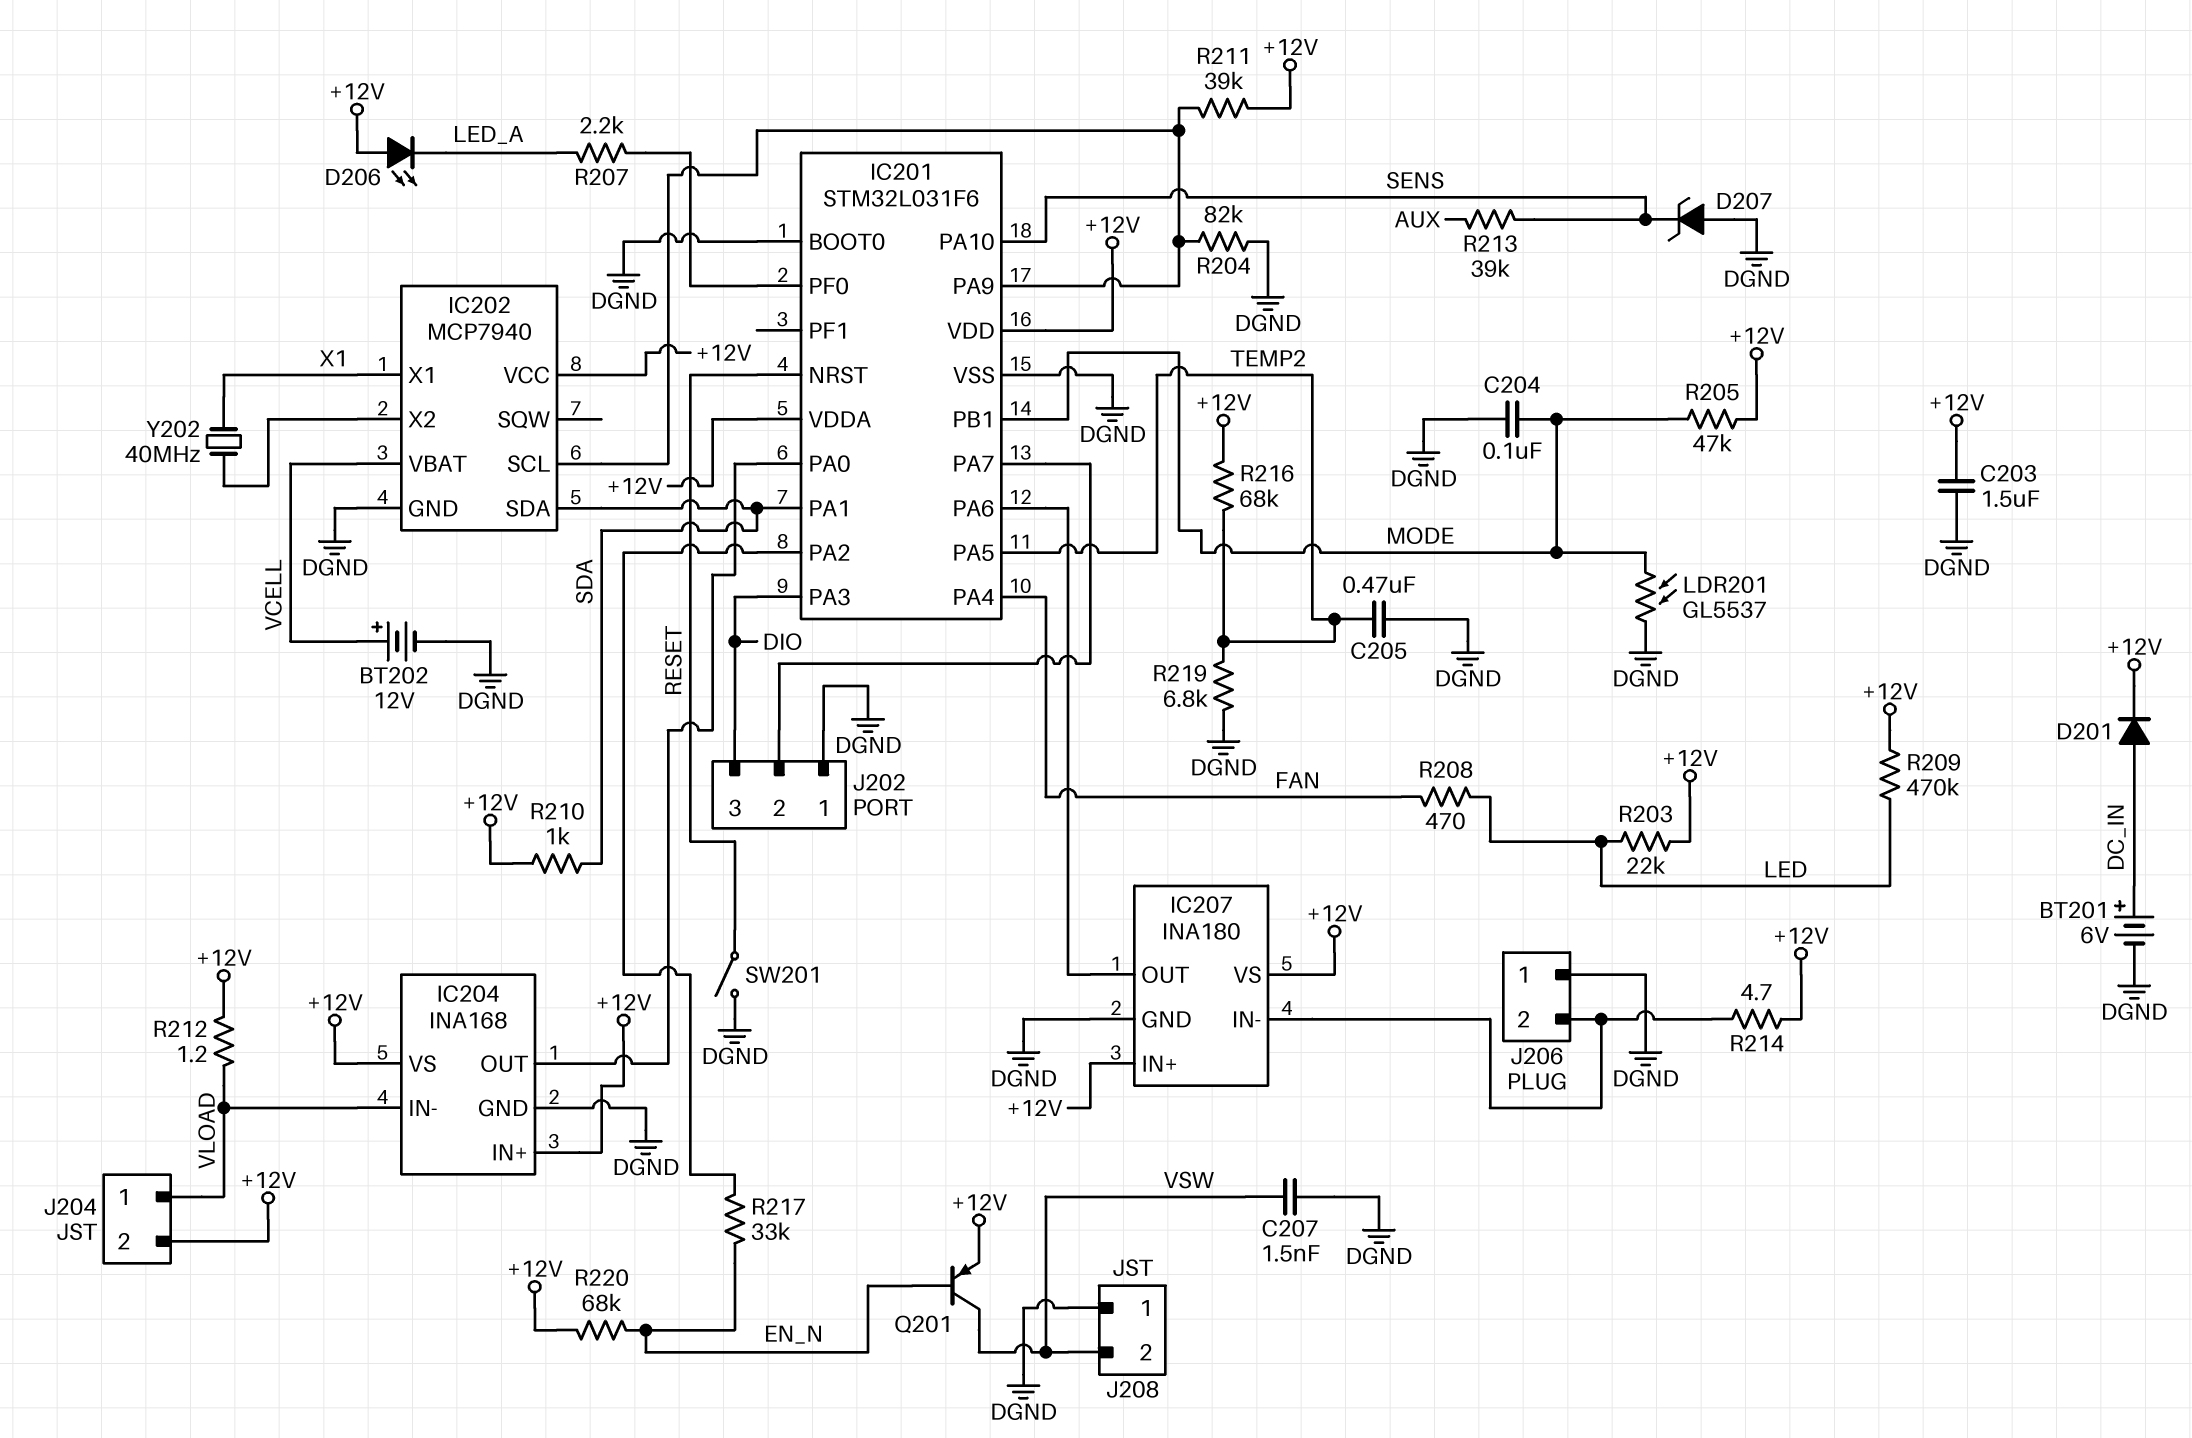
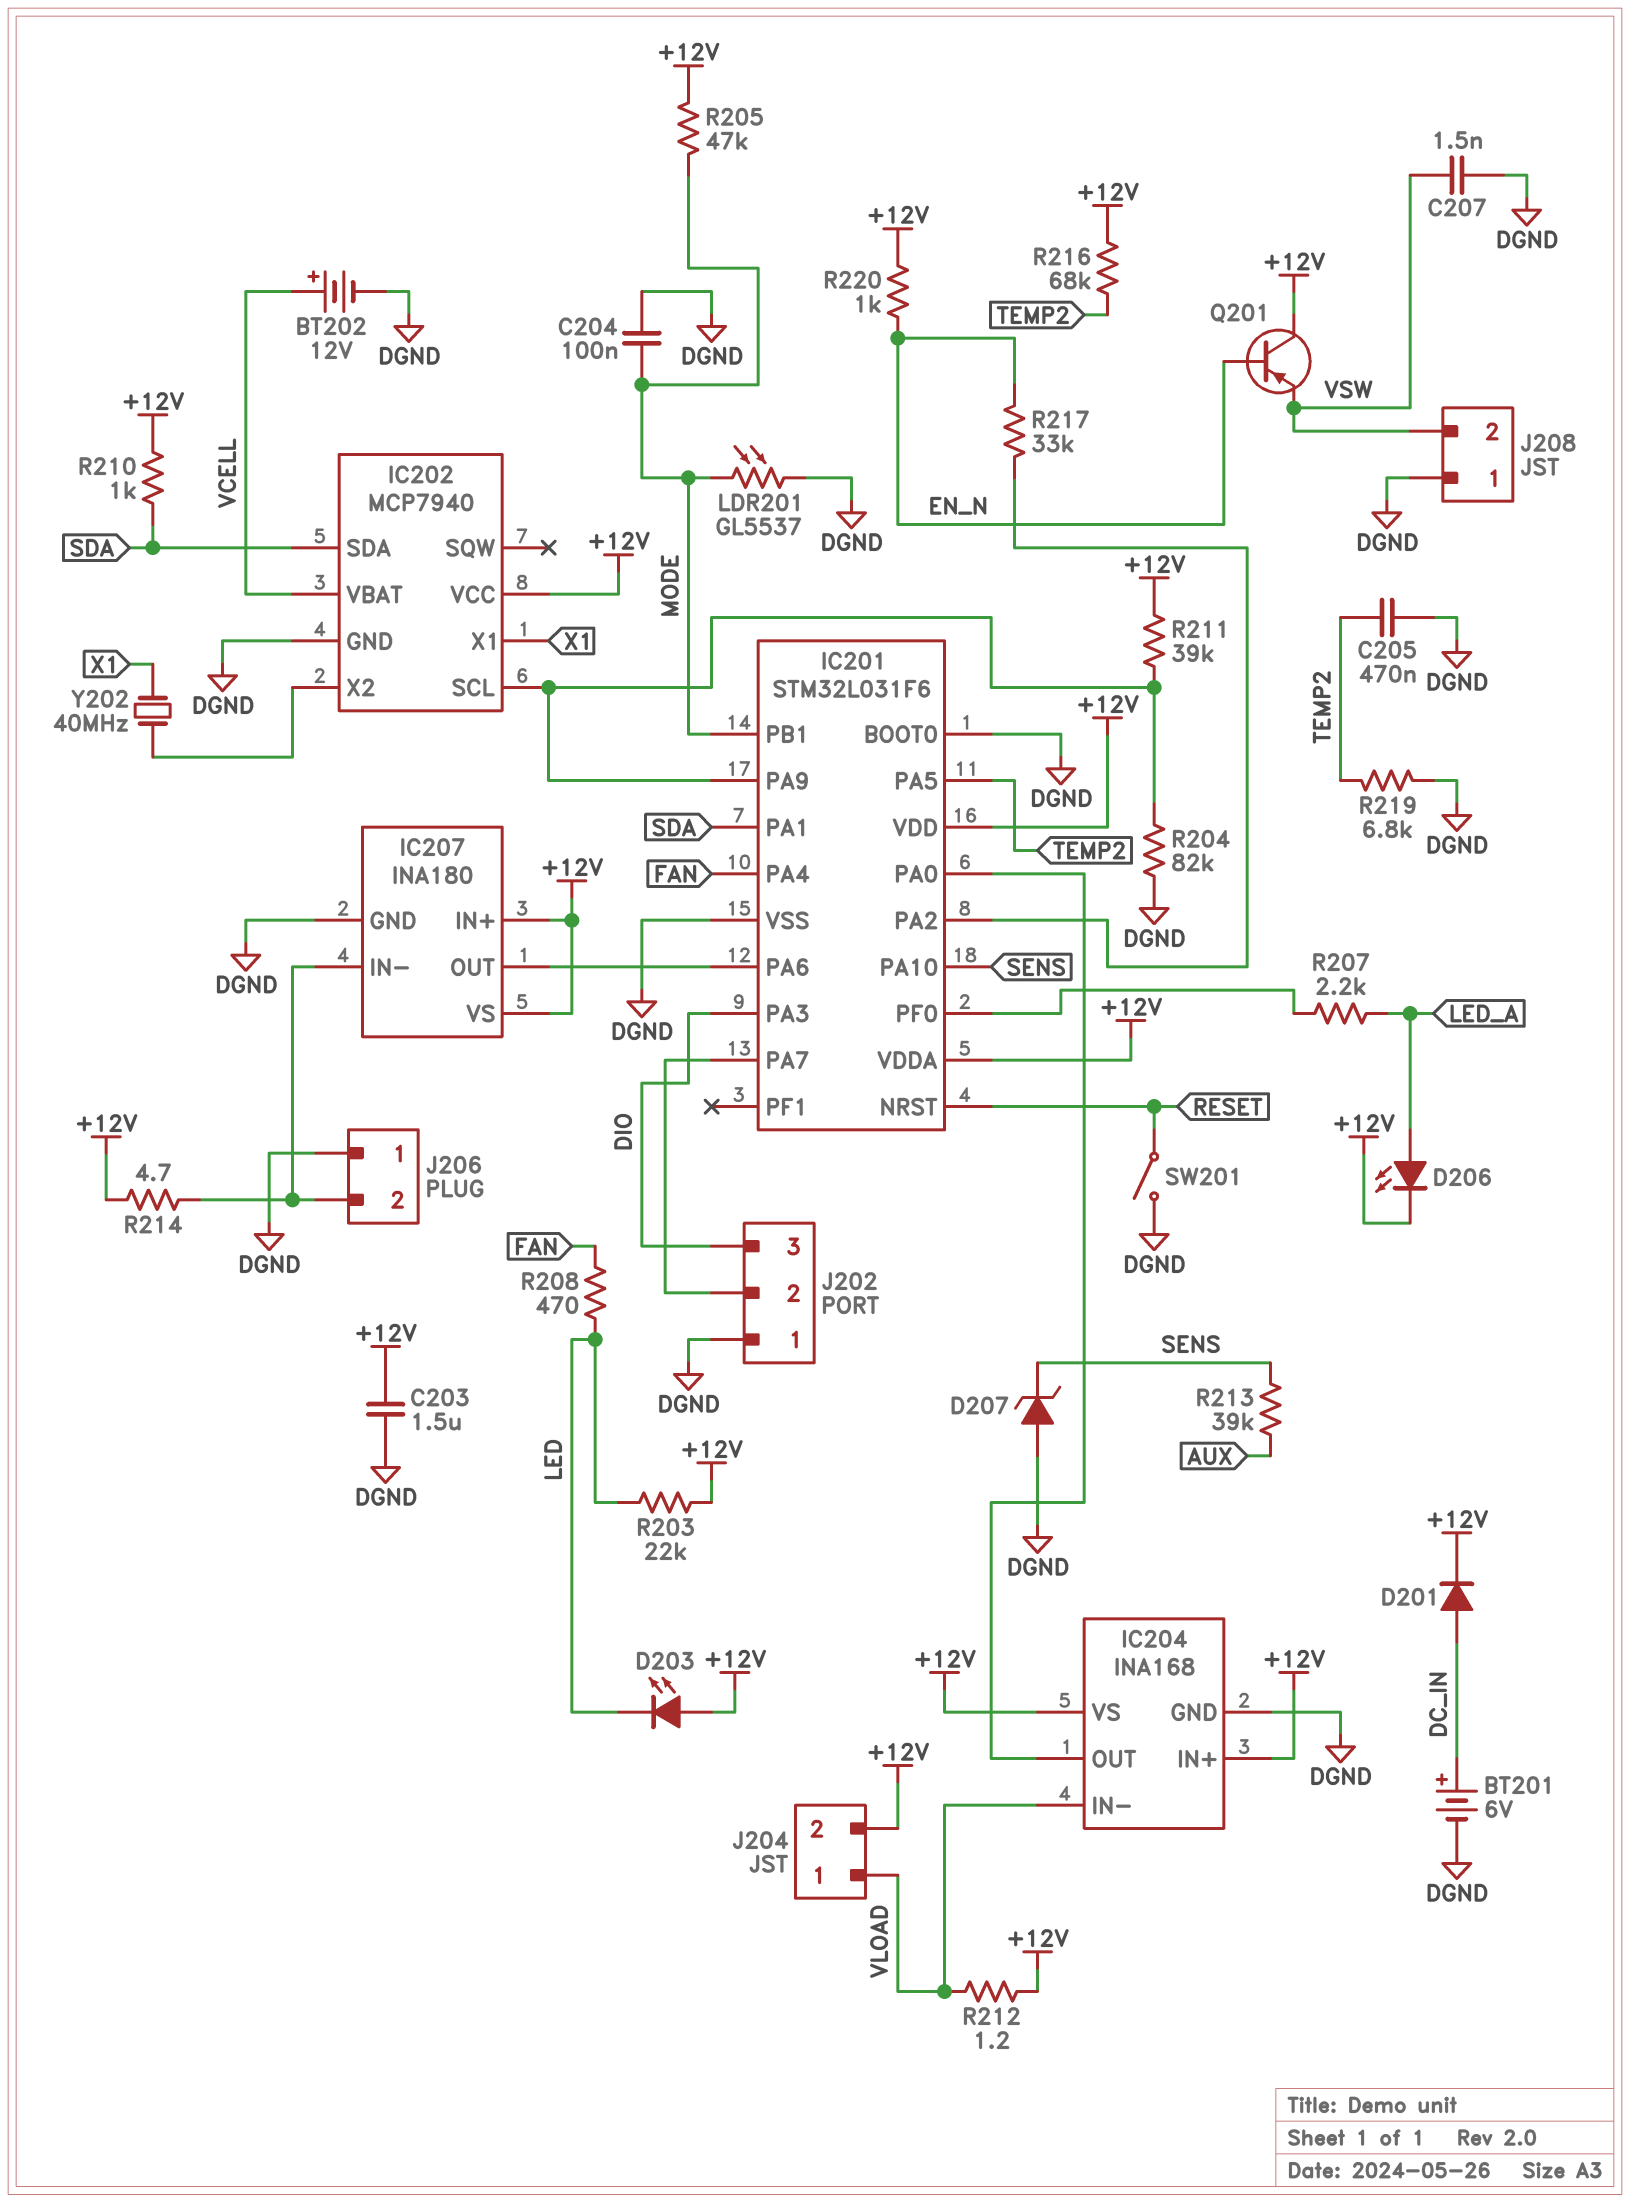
D203: none -> LED (A +12V, K LED)
D206: LED (A +12V, K LED_A) -> LED (A LED_A, K +12V)
Q201: PNP (B EN_N, C VSW, E +12V) -> PNP (B EN_N, C +12V, E VSW)
R209: 470k (+12V, LED) -> none
R220: 68k (+12V, EN_N) -> 1k (+12V, EN_N)

